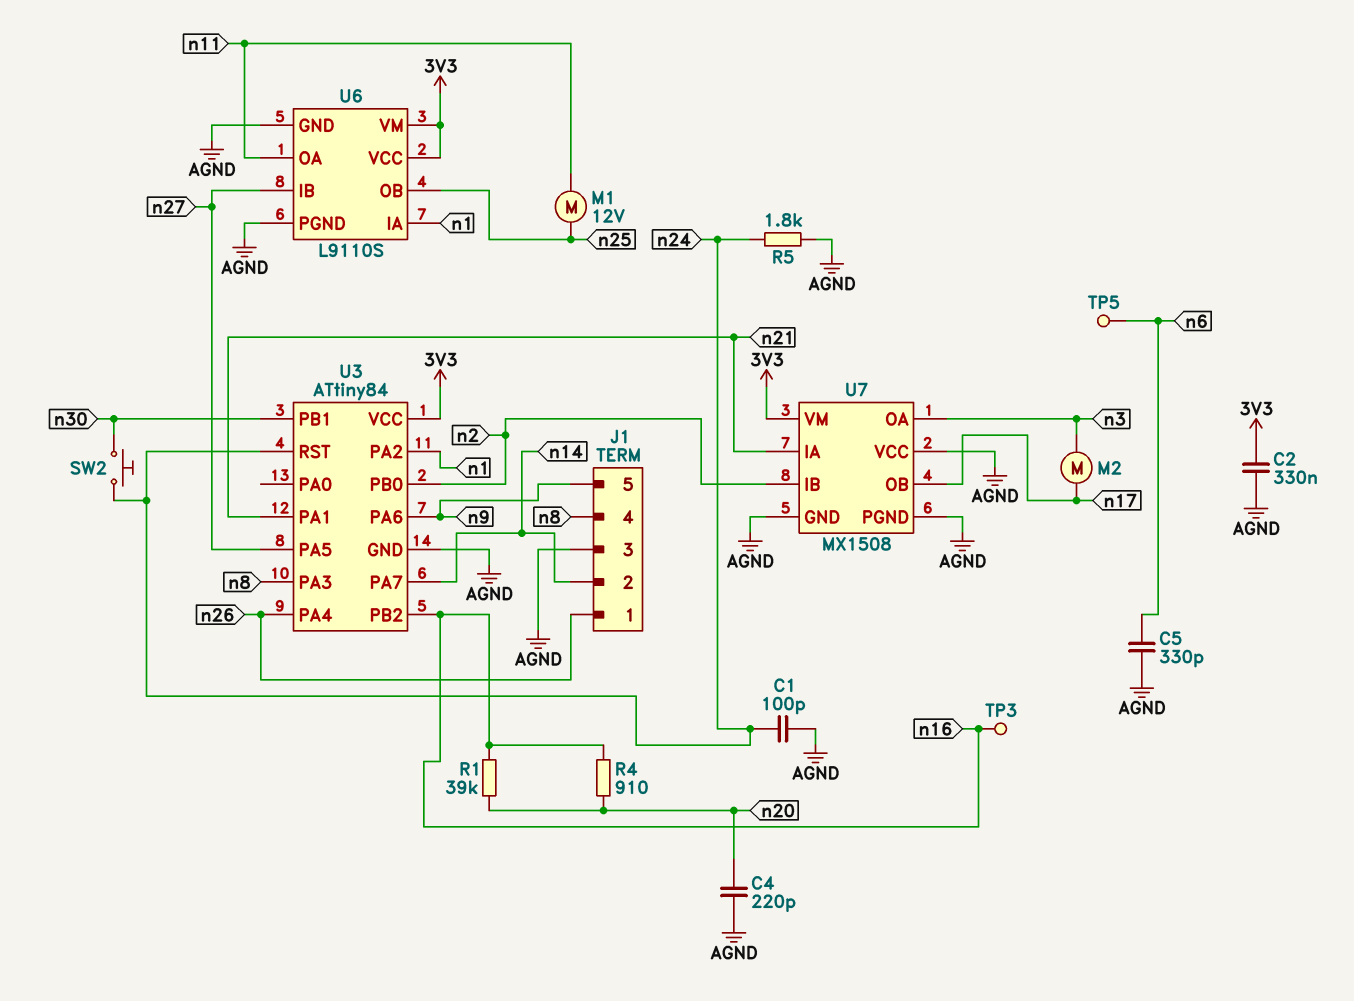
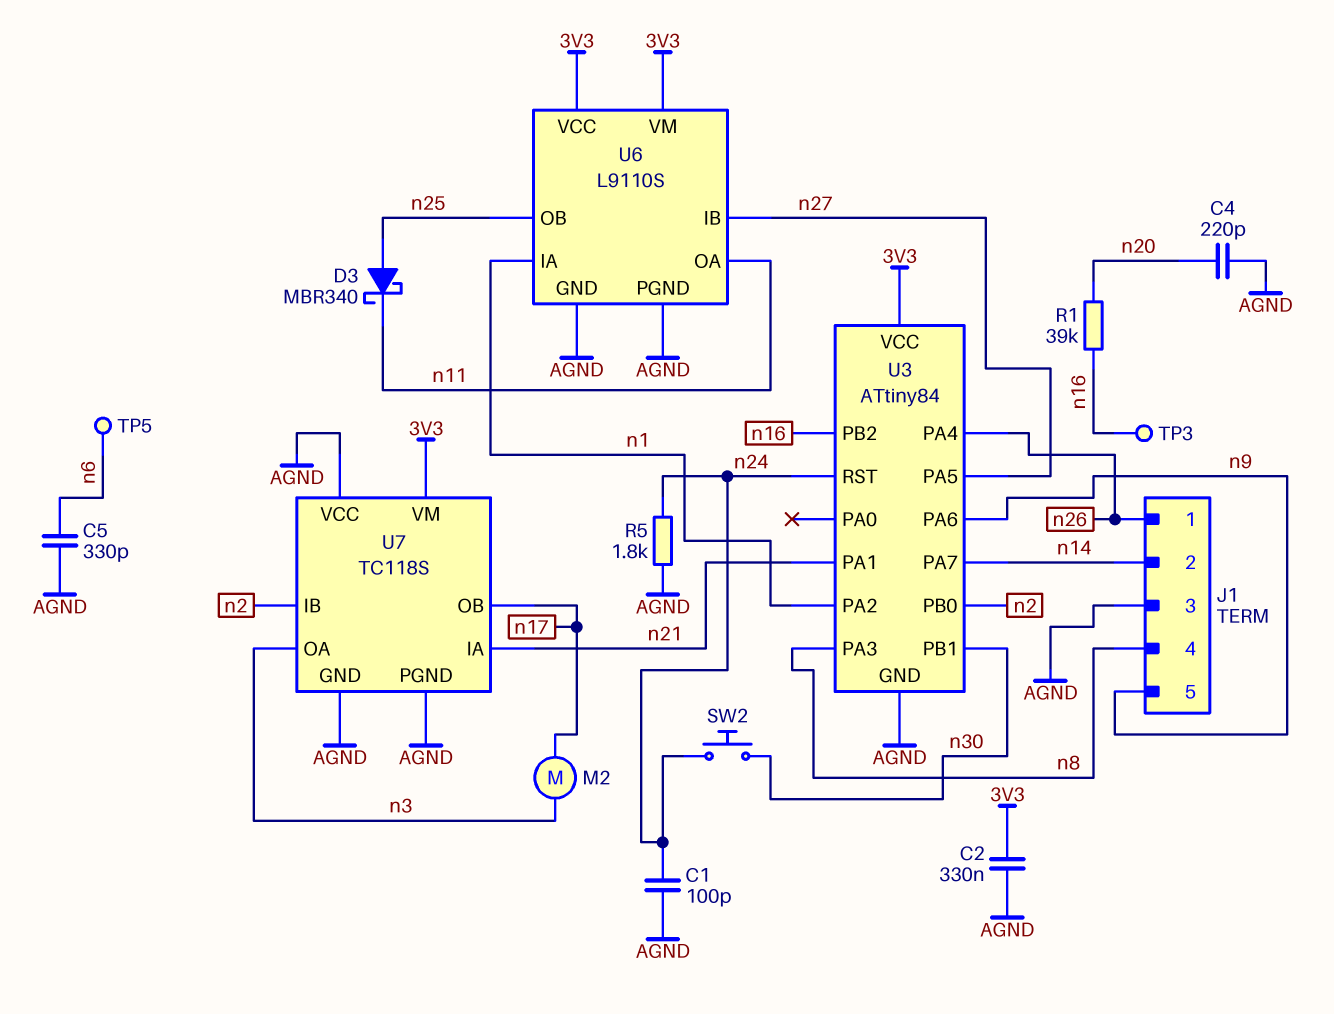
D3: none -> schottky MBR340 (A n25, K n11)
M1: motor 12V (n11, n25) -> none
R4: 910 (n16, n20) -> none
U7: MX1508 -> TC118S

